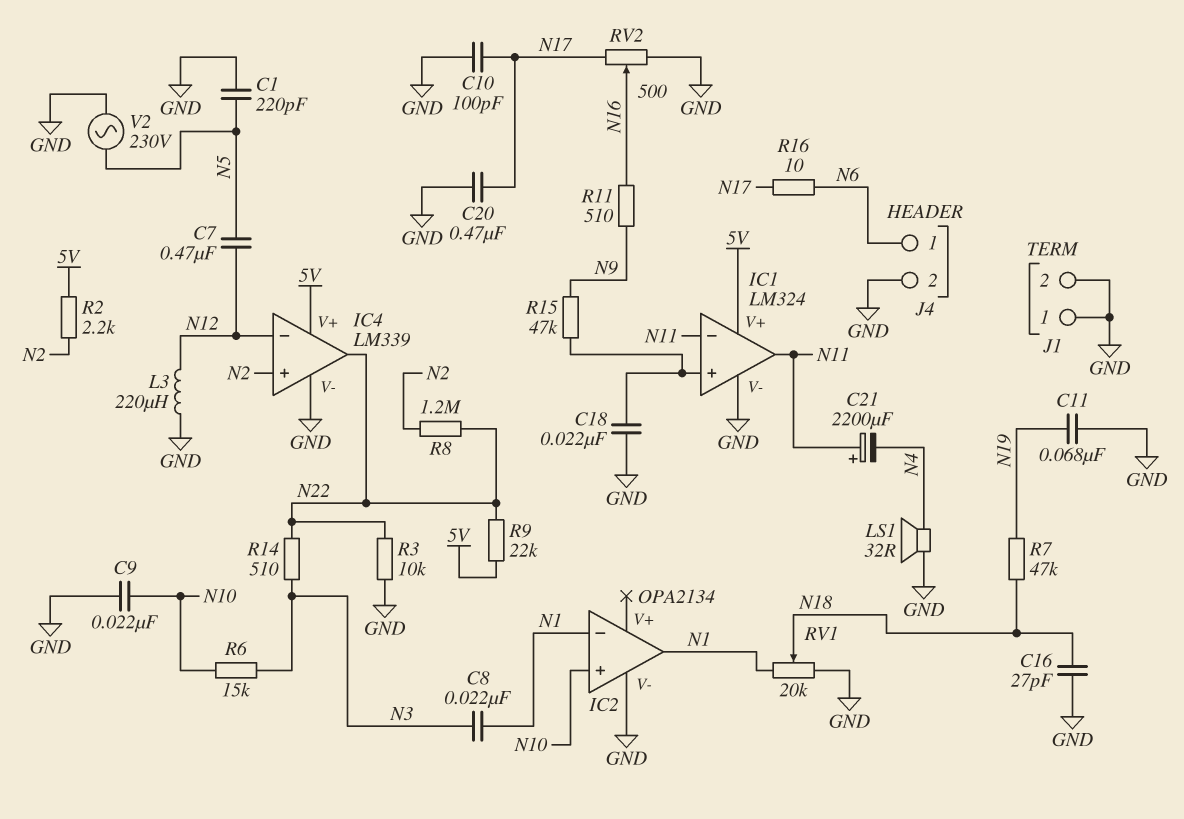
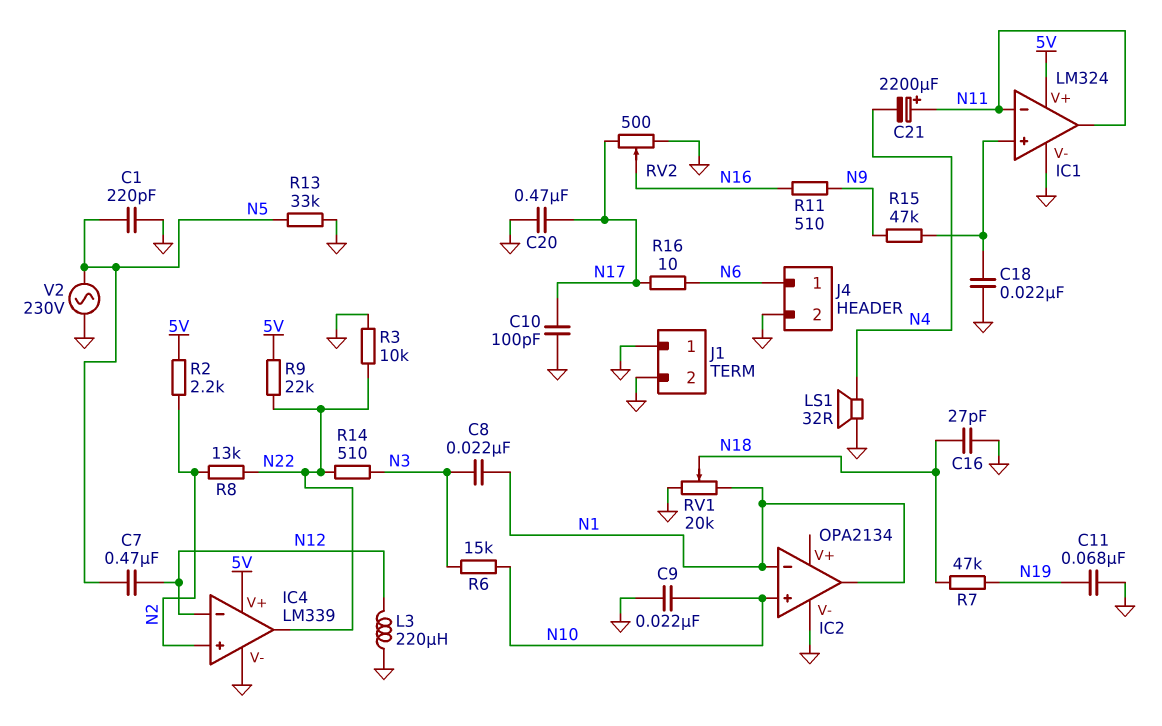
R8: 1.2M (N2, N22) -> 13k (N2, N22)
R13: none -> 33k (GND, N5)

